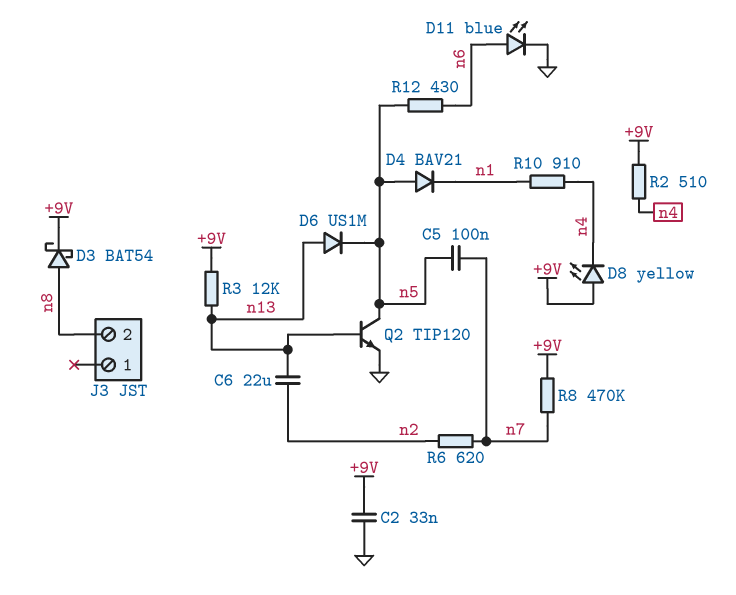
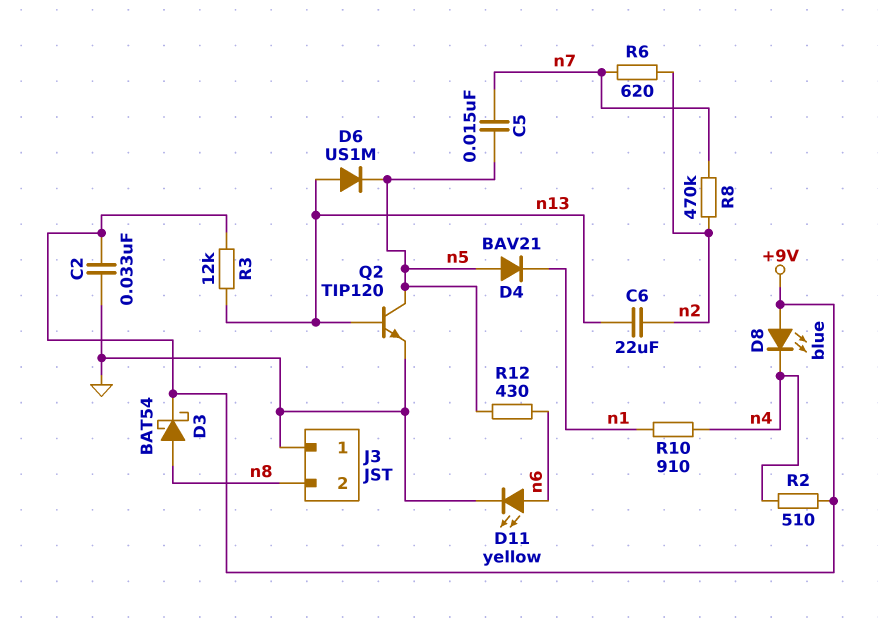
C5: 100nF (n5, n7) -> 15nF (n5, n7)
D8: LED yellow (A +9V, K n4) -> LED blue (A +9V, K n4)
D11: LED blue (A n6, K GND) -> LED yellow (A n6, K GND)
J3 pin 1: none -> GND
R8: 470k (+9V, n7) -> 470k (n2, n7)

